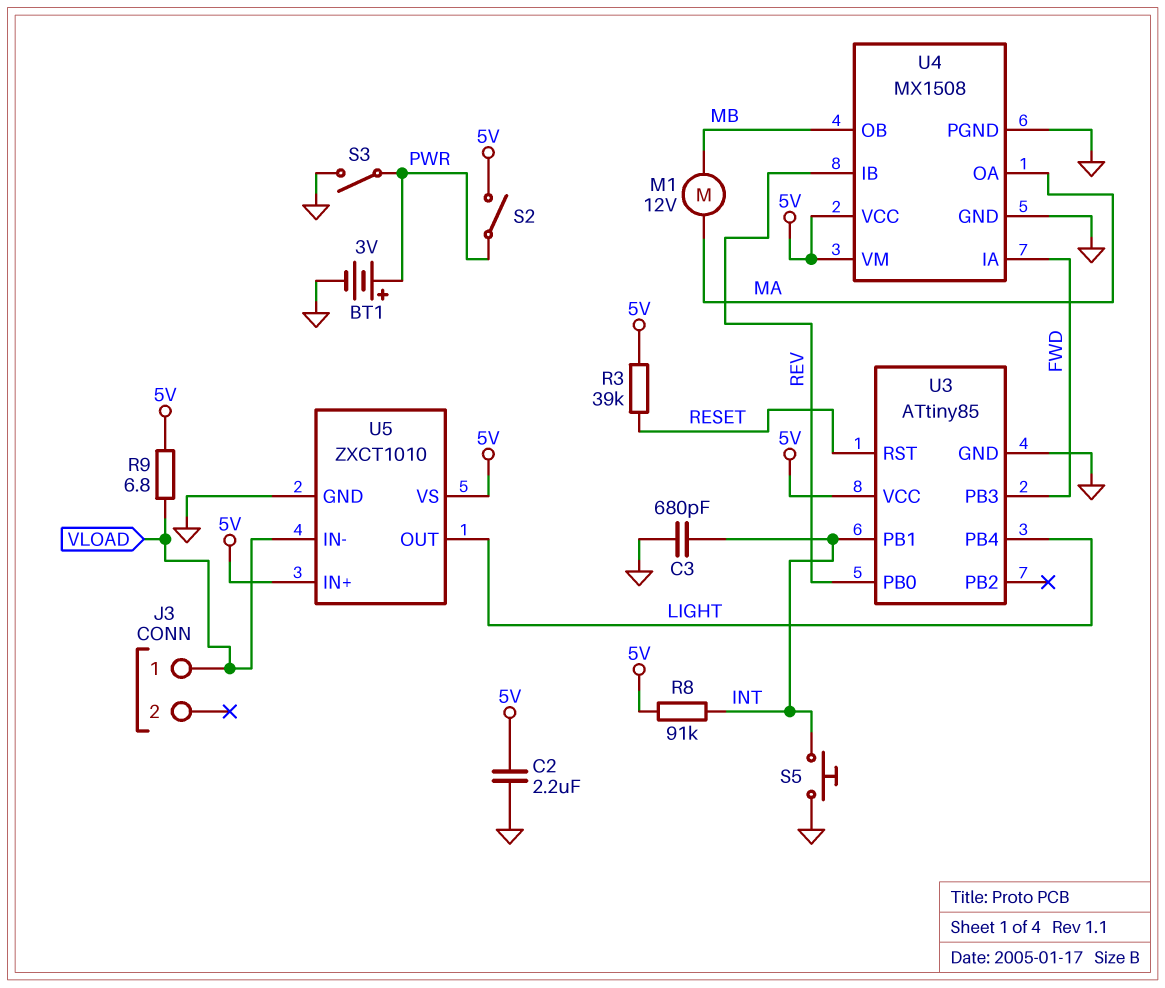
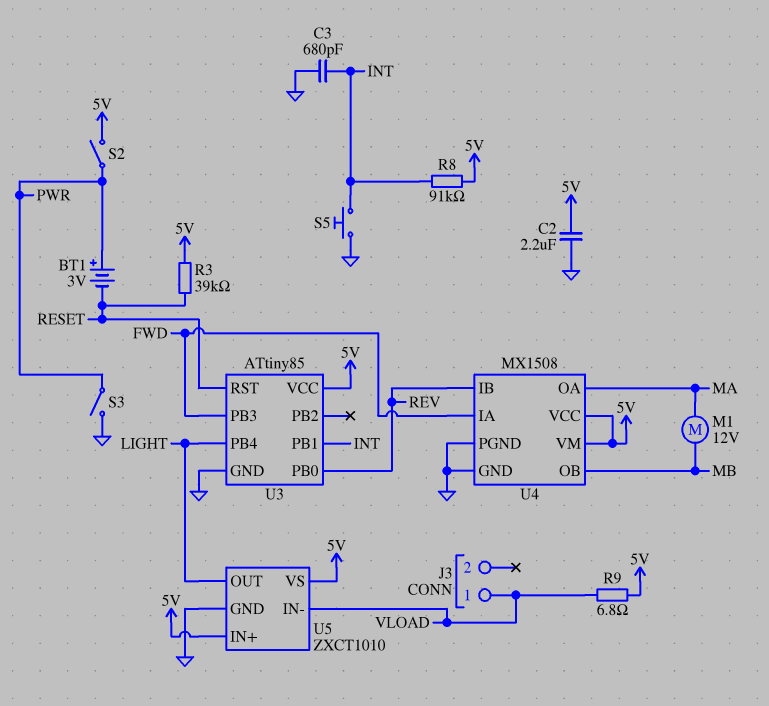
BT1: 3V (plus PWR, minus GND) -> 3V (plus PWR, minus RESET)

